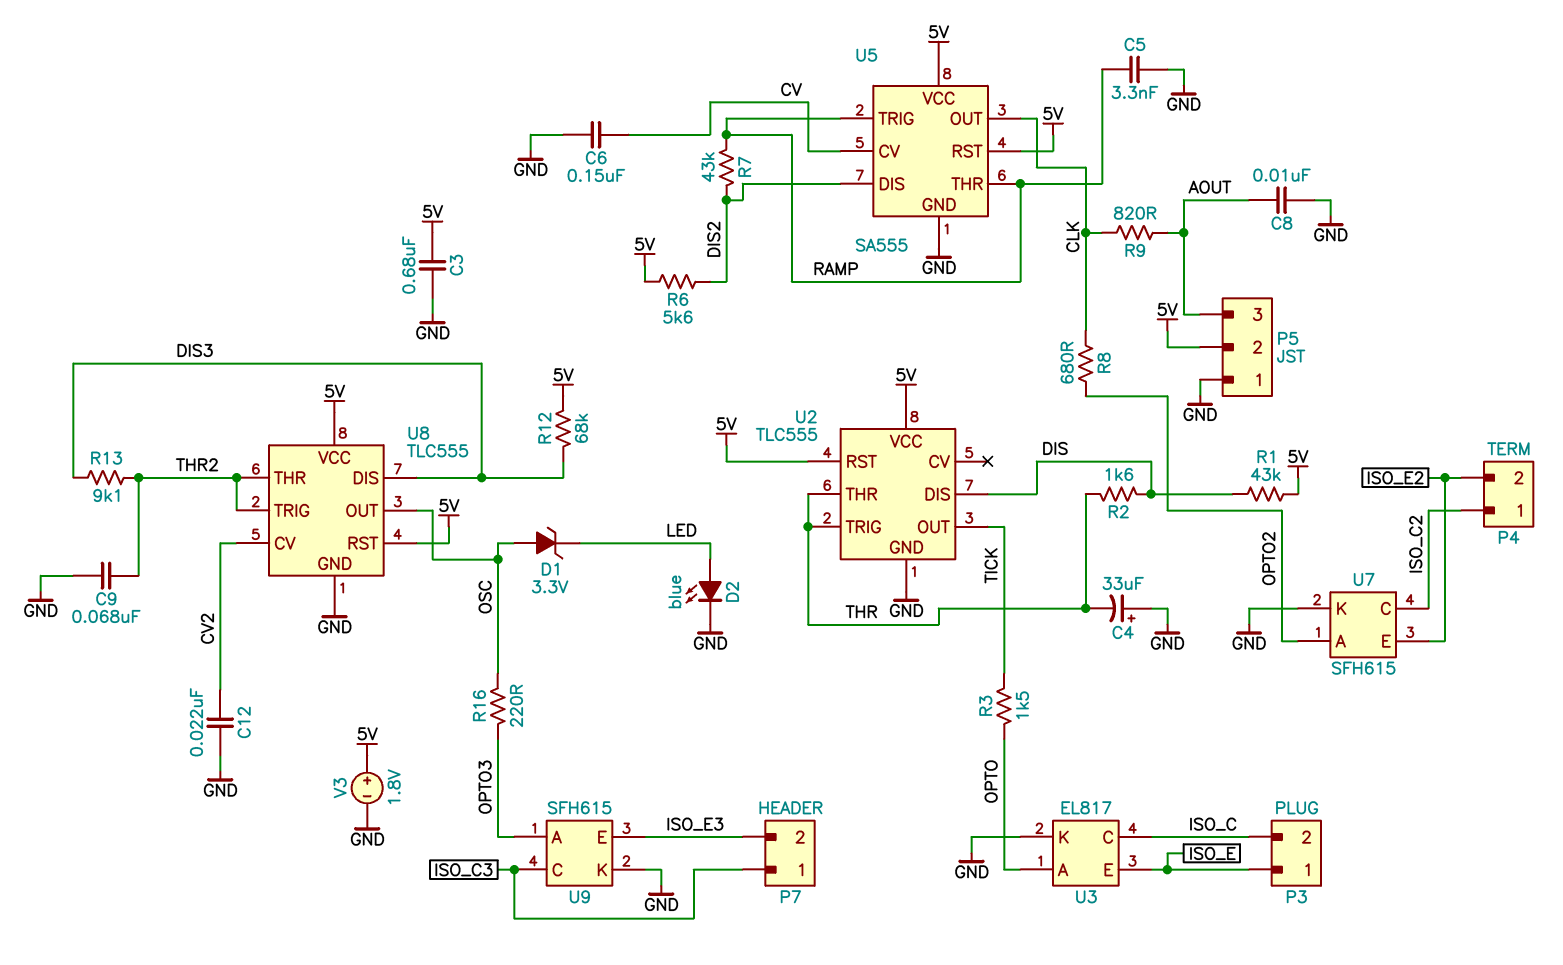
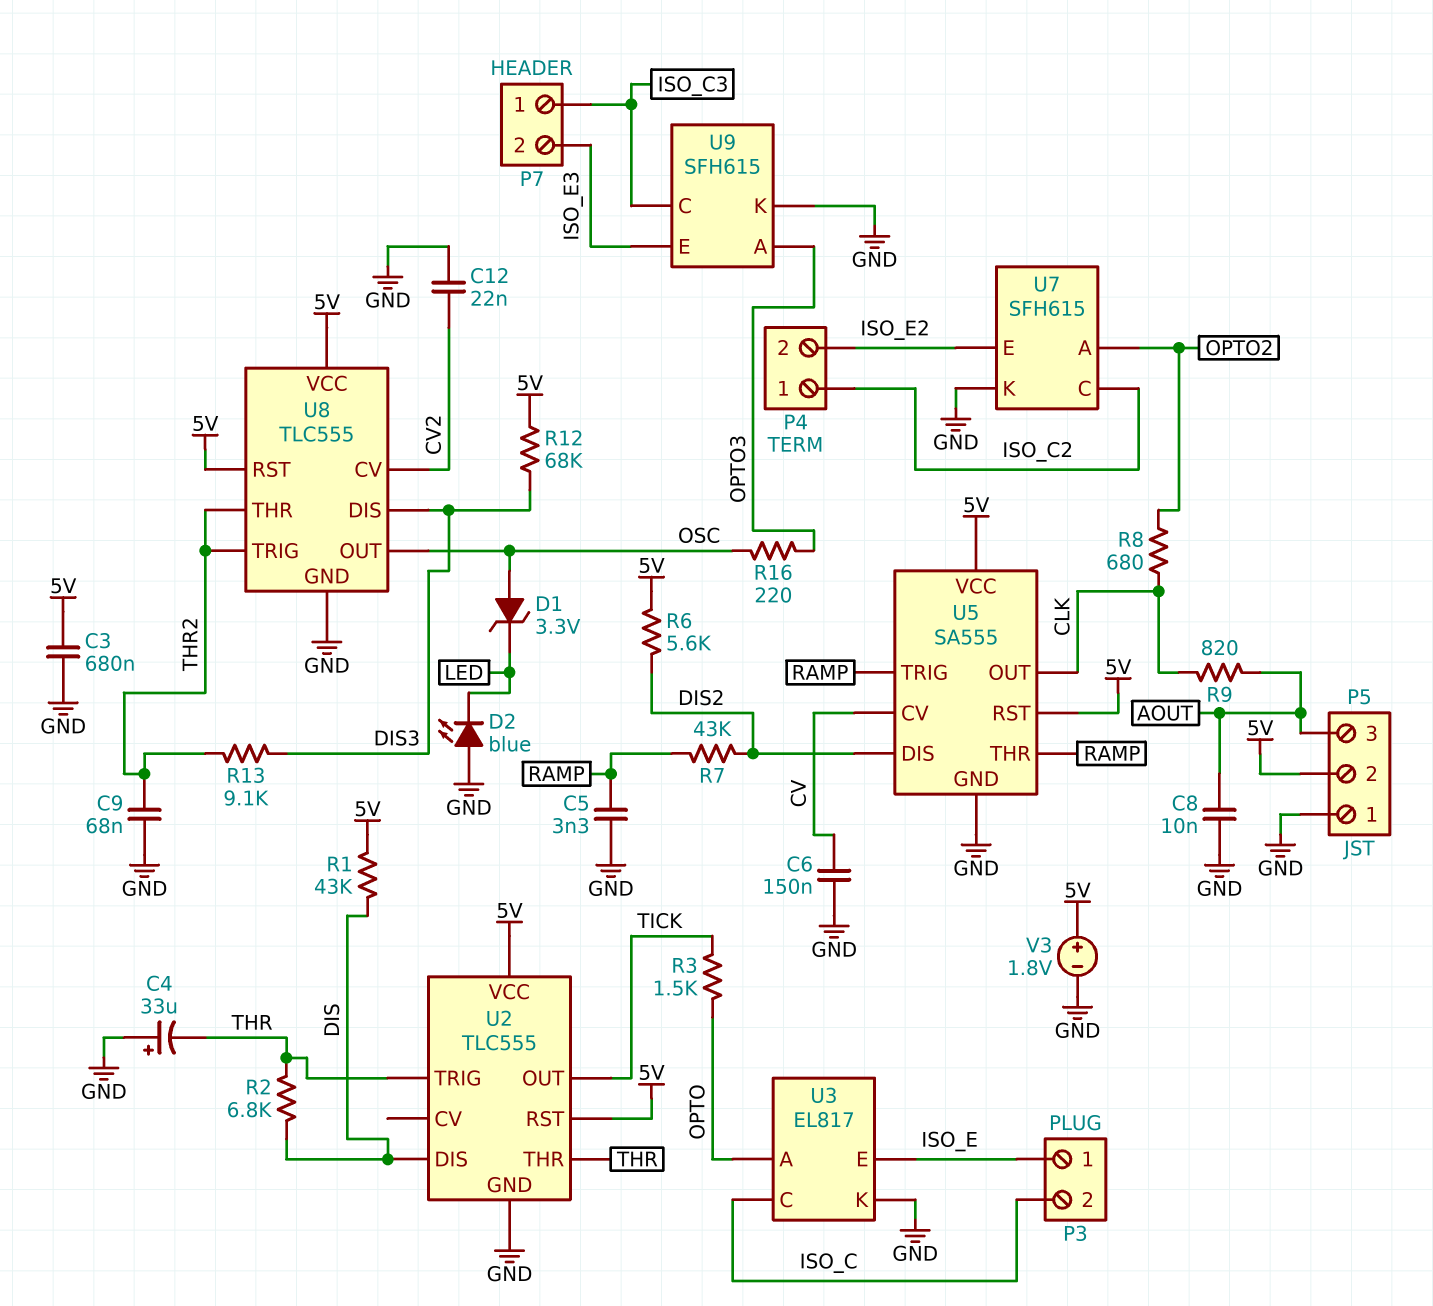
D2: LED blue (A LED, K GND) -> LED blue (A GND, K LED)
R2: 1.6k (DIS, THR) -> 6.8k (DIS, THR)

